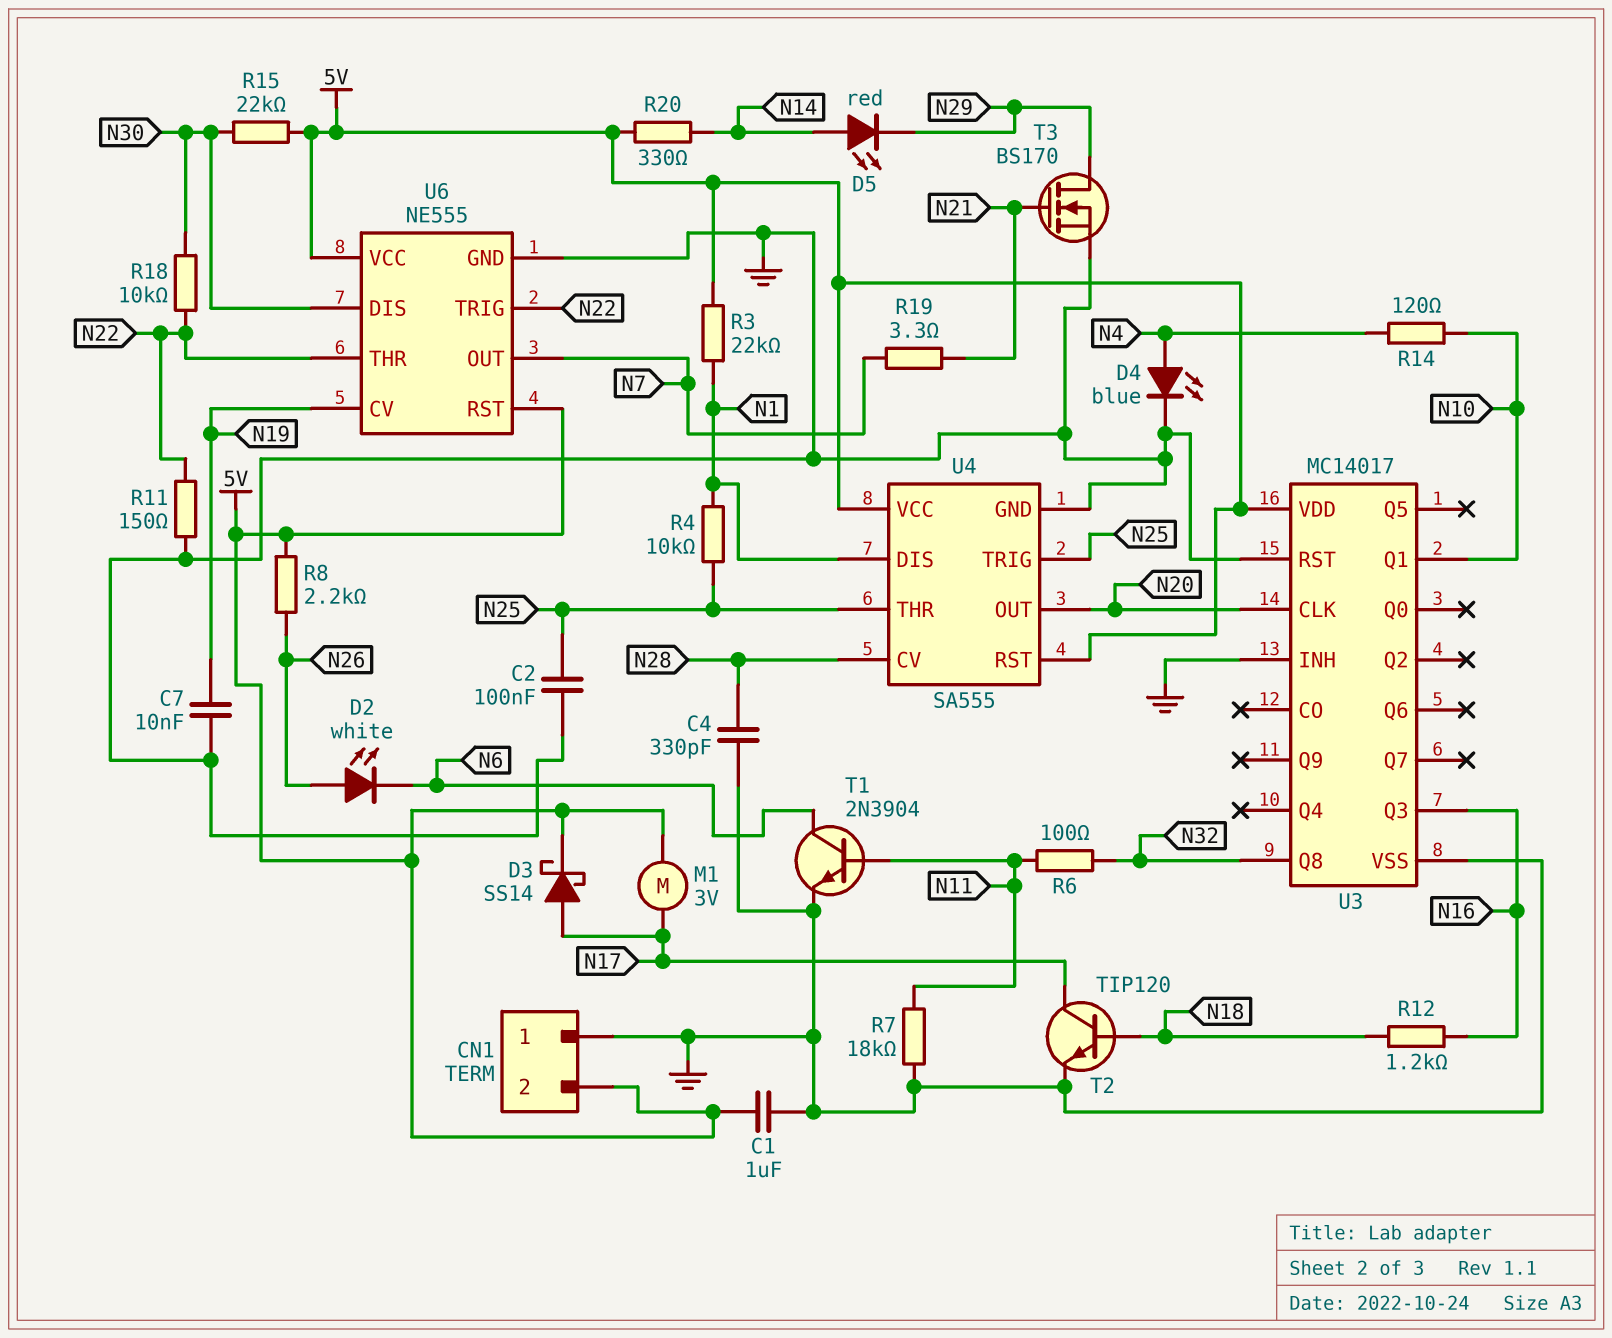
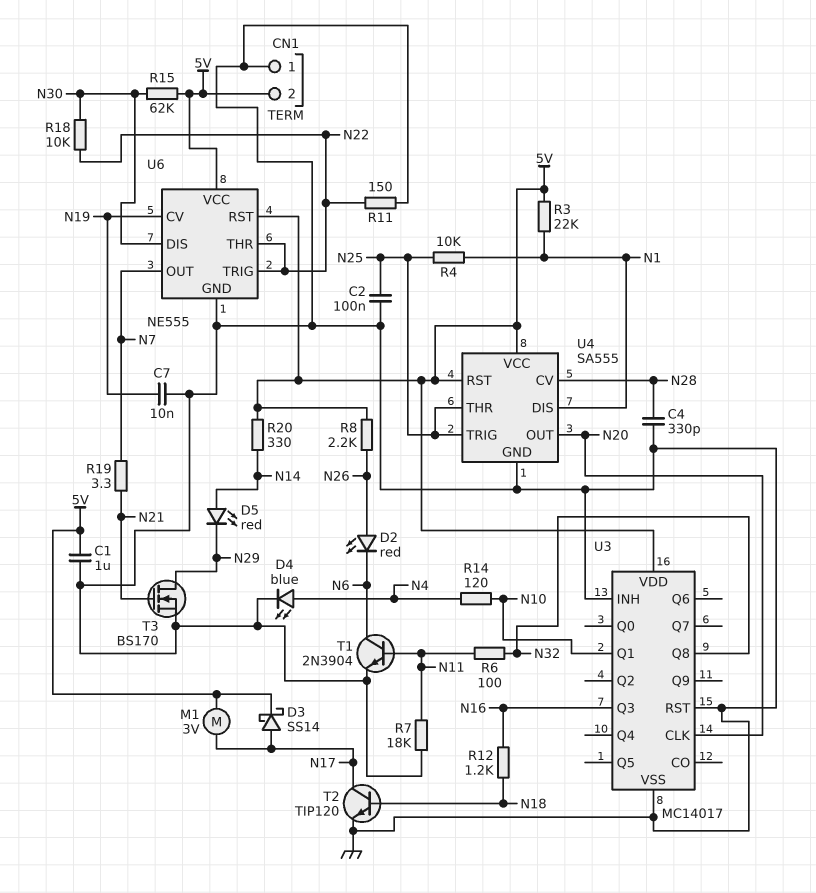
D2: LED white (A N26, K N6) -> LED red (A N26, K N6)
R15: 22k (5V, N30) -> 62k (5V, N30)

